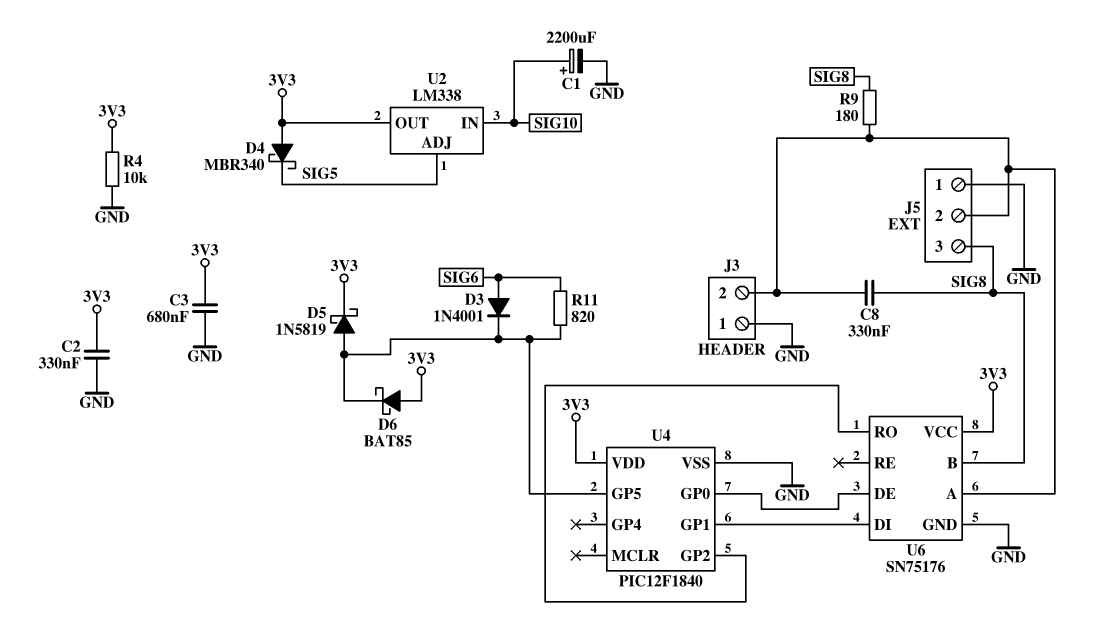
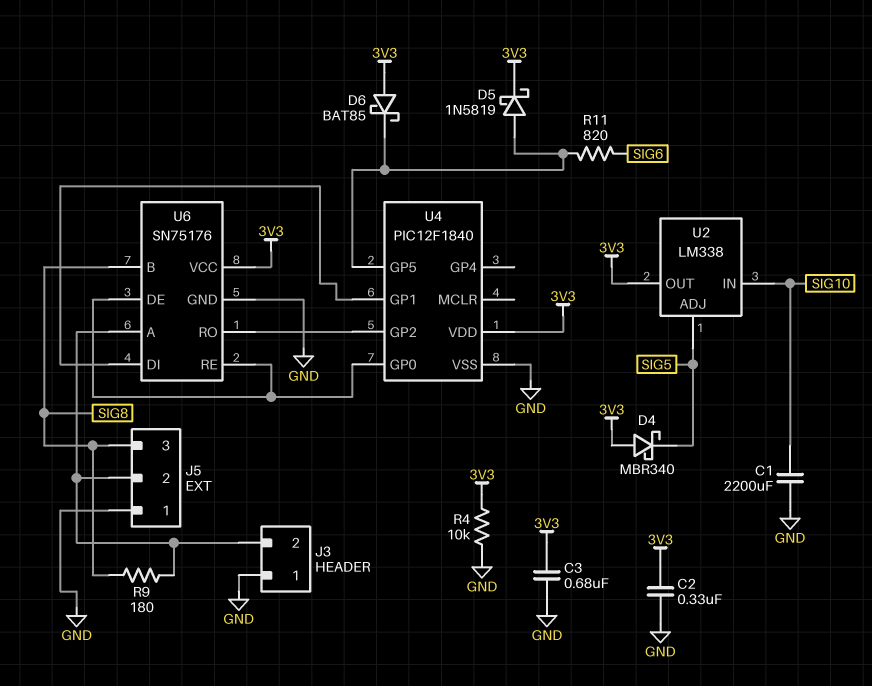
C1: 2200uF (plus SIG10, minus GND) -> 2200uF (GND, SIG10)
C8: 330nF (J3/2, SIG8) -> none
D3: diode 1N4001 (A SIG6, K U4/GP5) -> none
U6 pin RE: none -> U4/GP0

